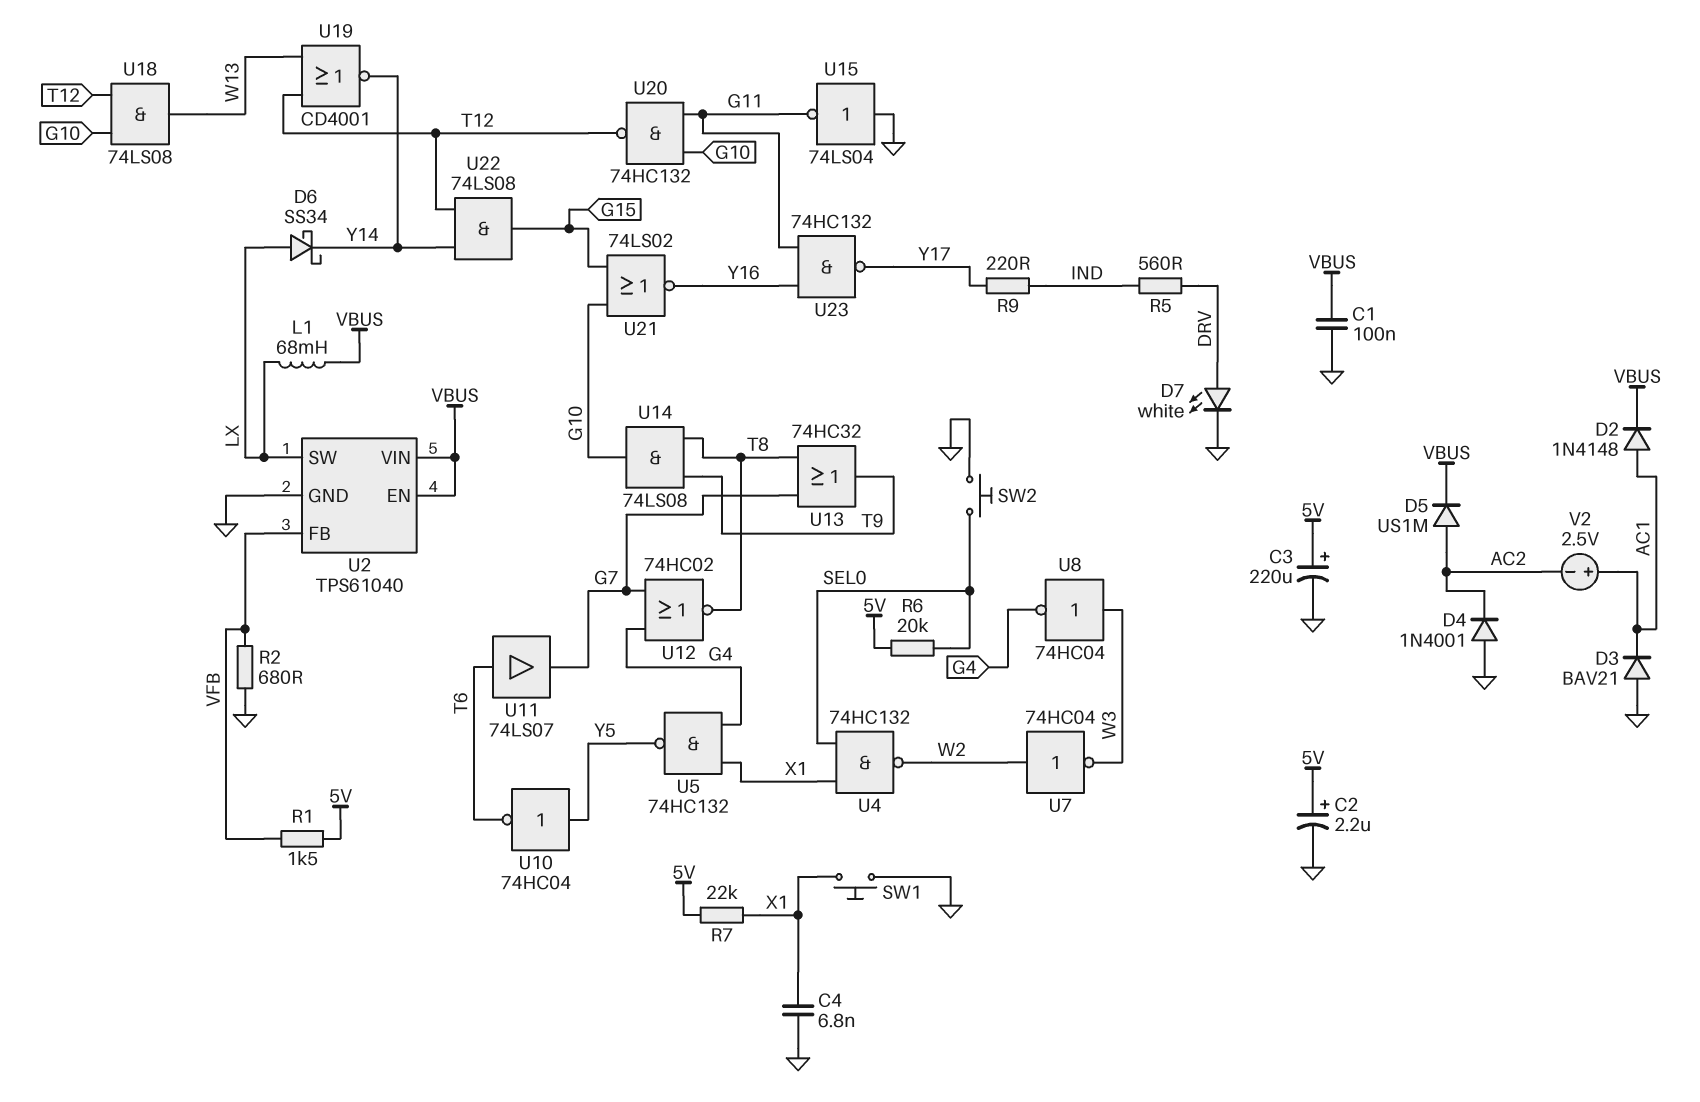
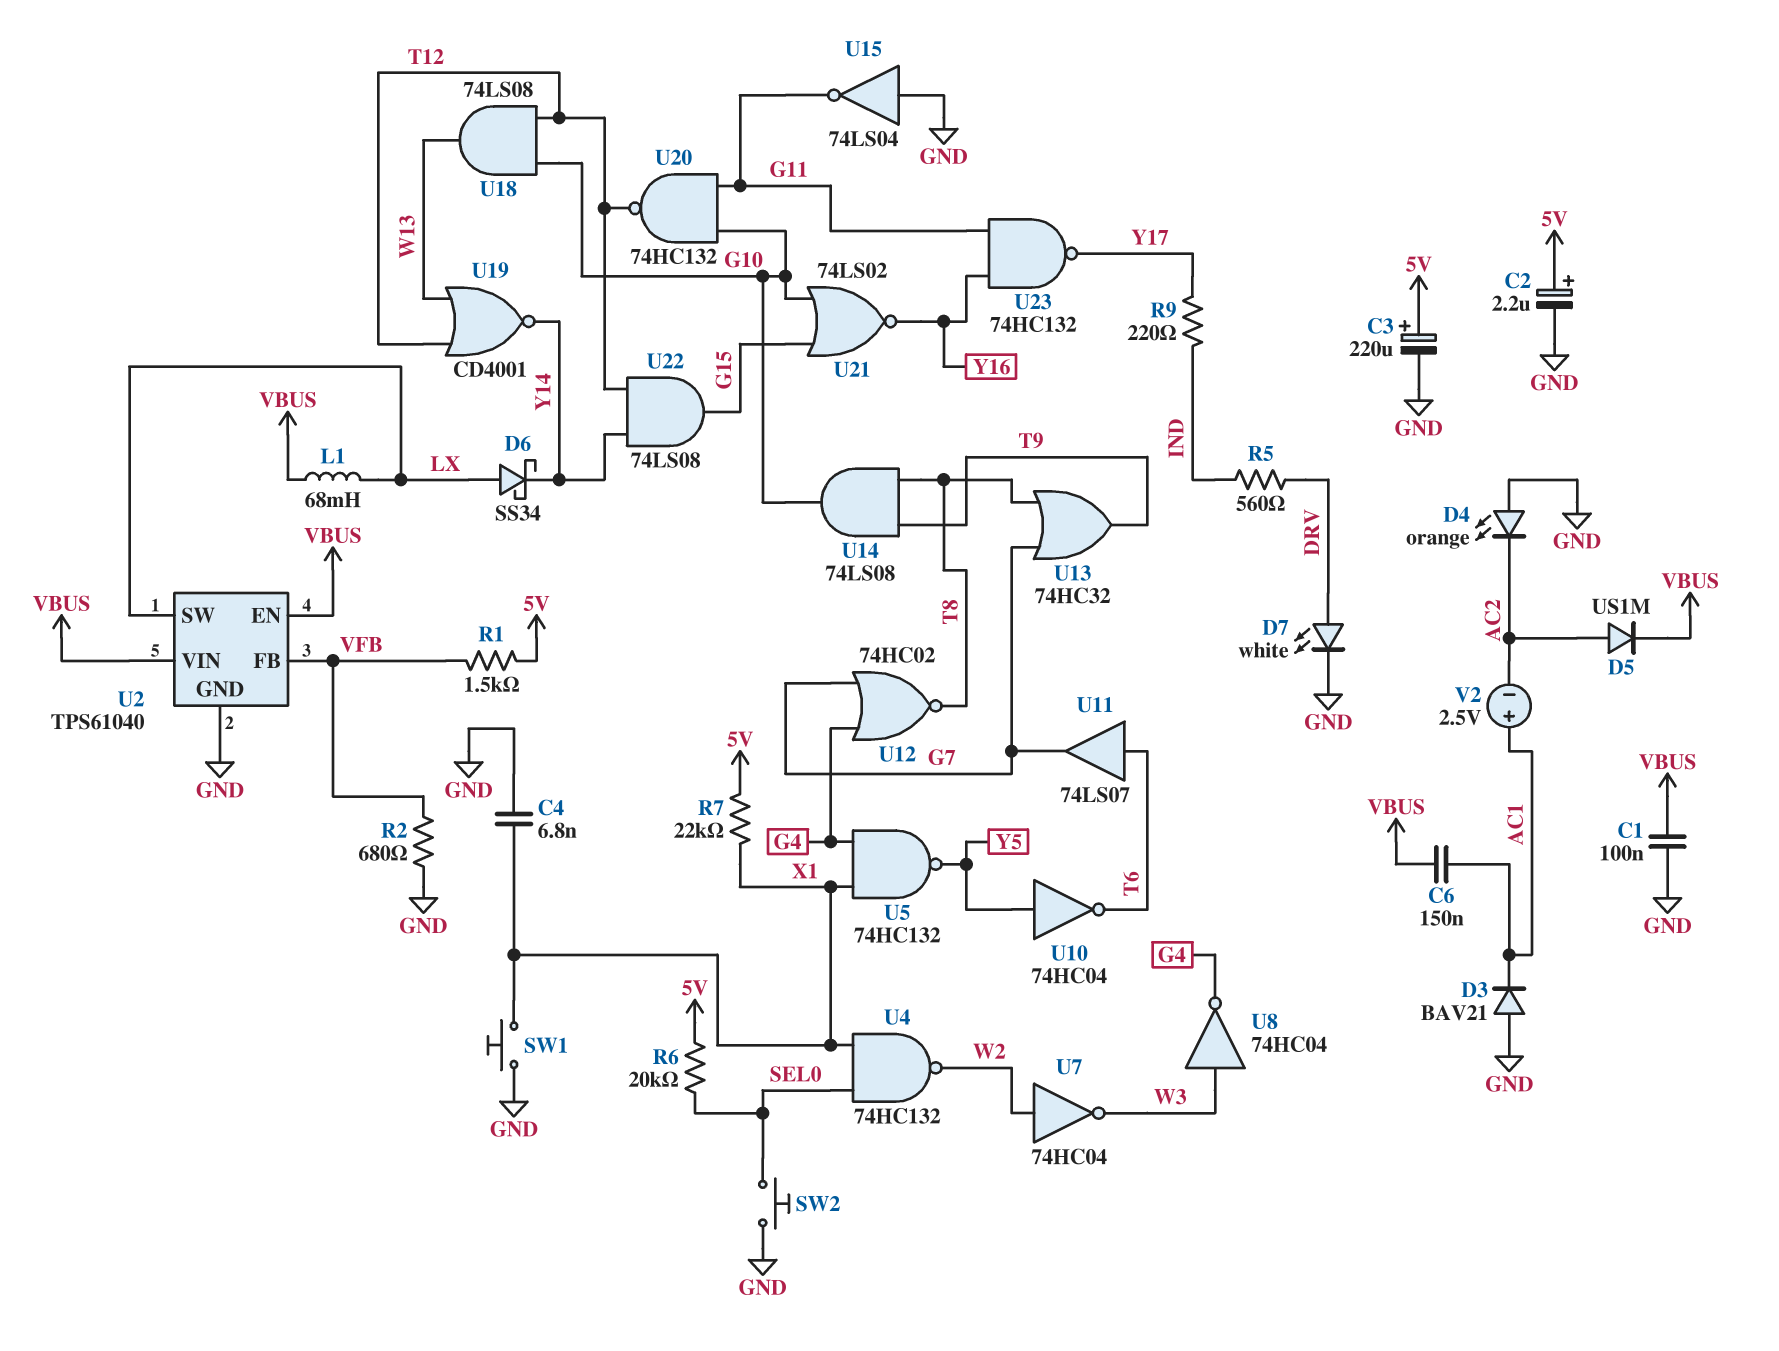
C6: none -> 150nF (AC1, VBUS)
D2: diode 1N4148 (A AC1, K VBUS) -> none
D4: diode 1N4001 (A GND, K AC2) -> LED orange (A GND, K AC2)

